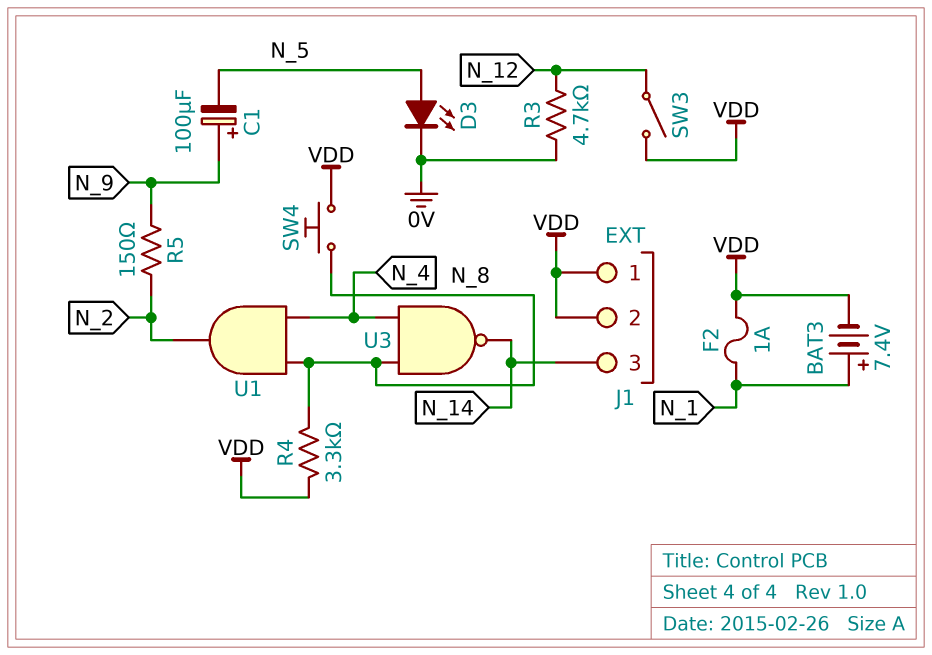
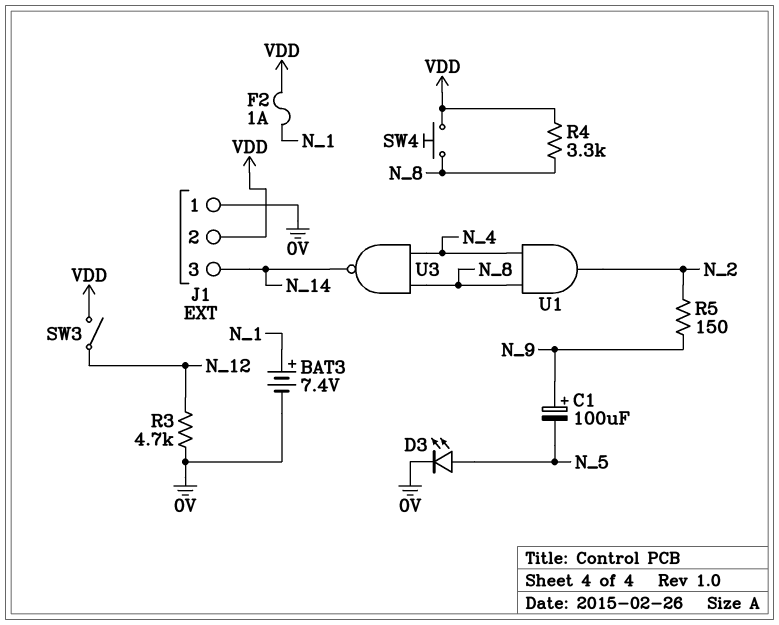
BAT3: 7.4V (plus N_1, minus VDD) -> 7.4V (plus N_1, minus 0V)
J1 pin 1: VDD -> 0V

